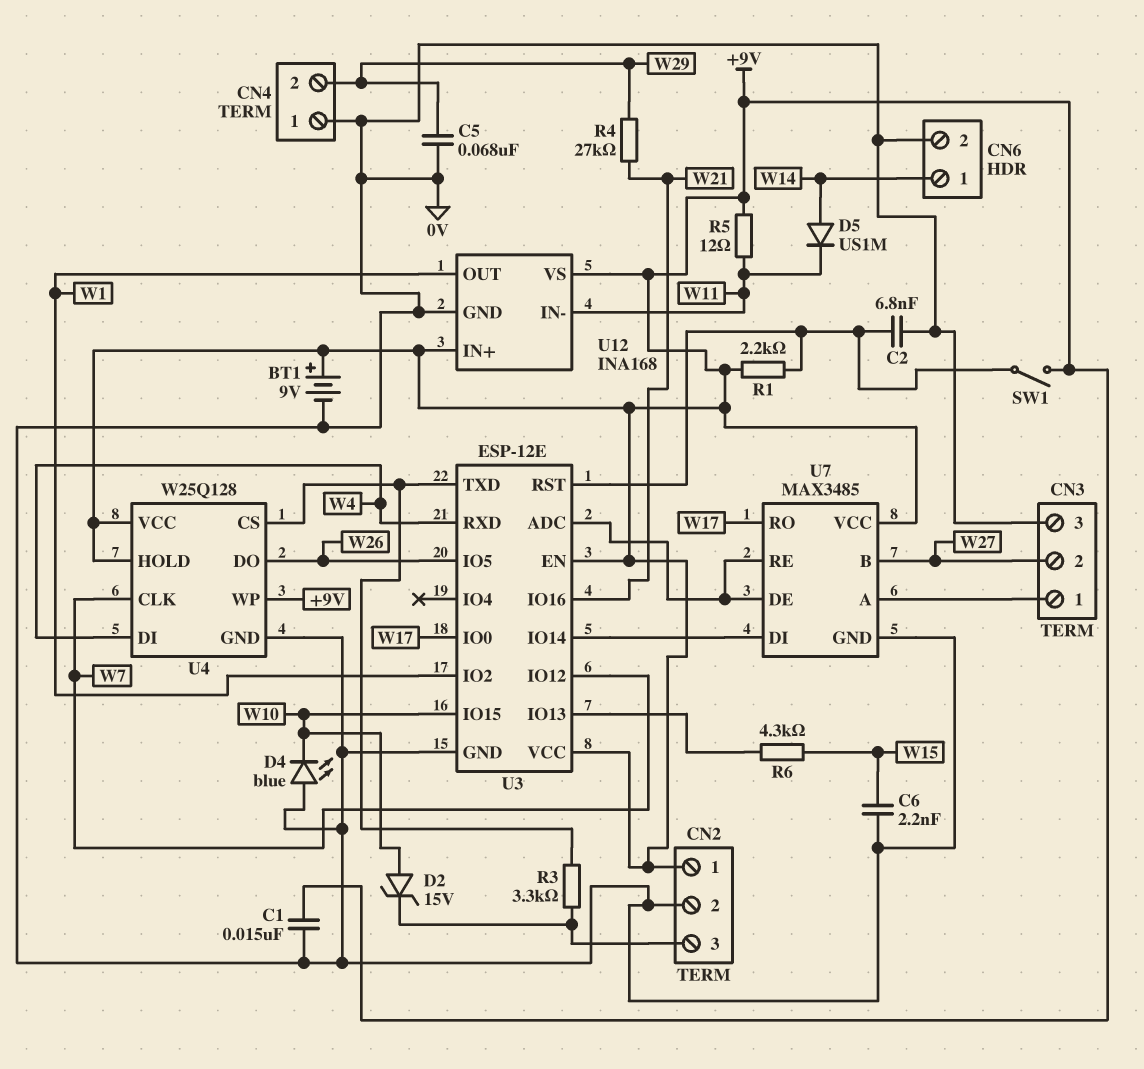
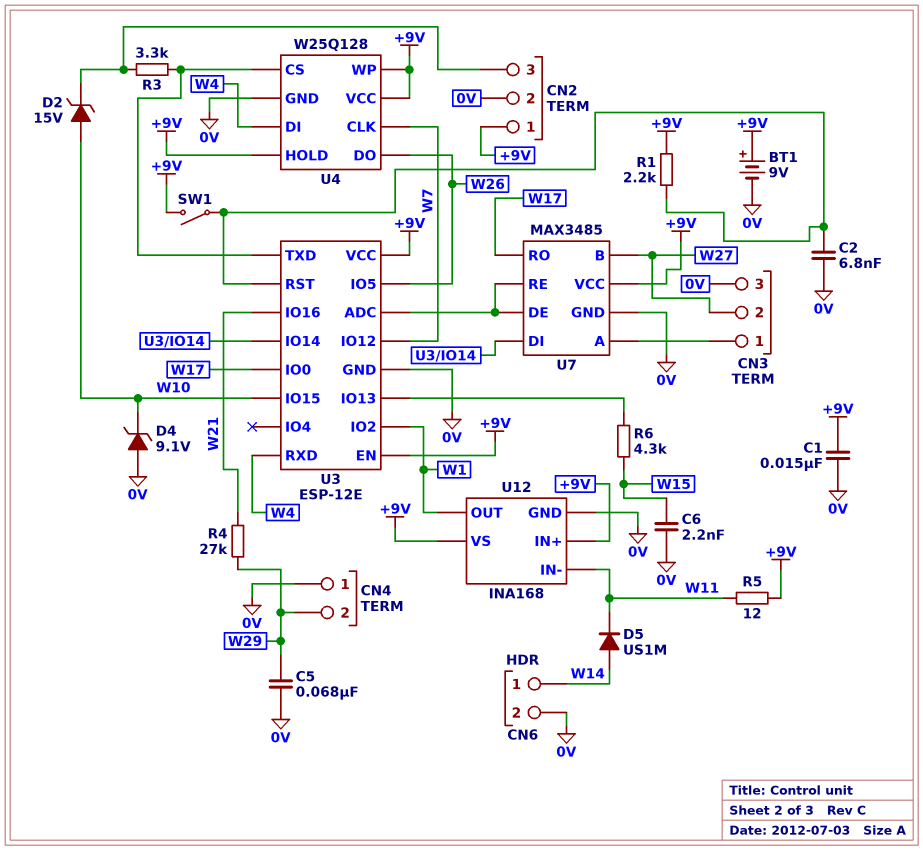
D4: LED blue (A 0V, K W10) -> zener 9.1V (A 0V, K W10)

